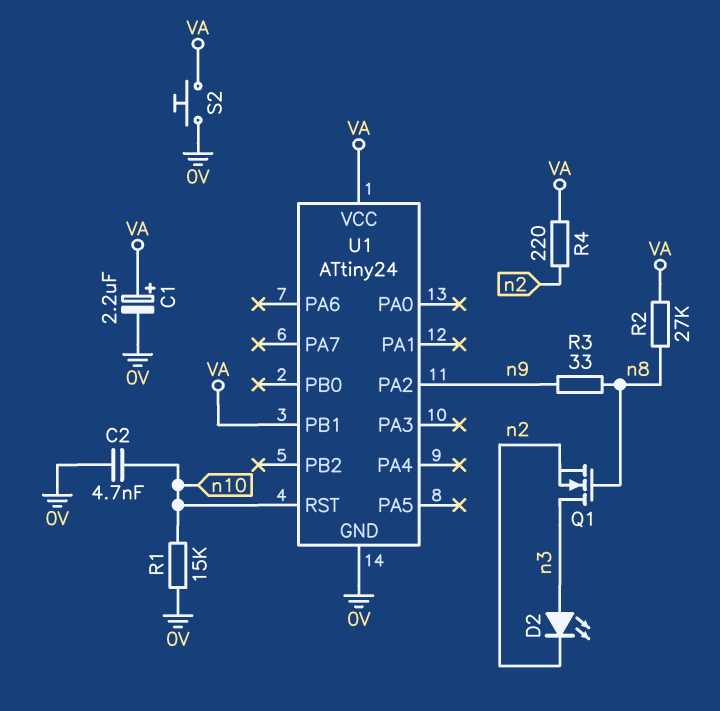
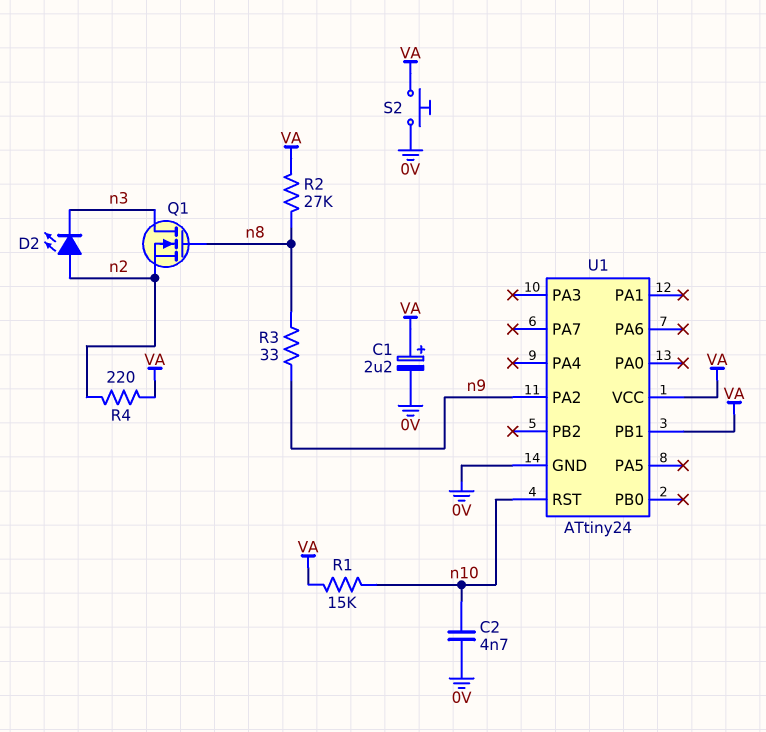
D2: LED (A n3, K n2) -> LED (A n2, K n3)
R1: 15k (0V, n10) -> 15k (VA, n10)

